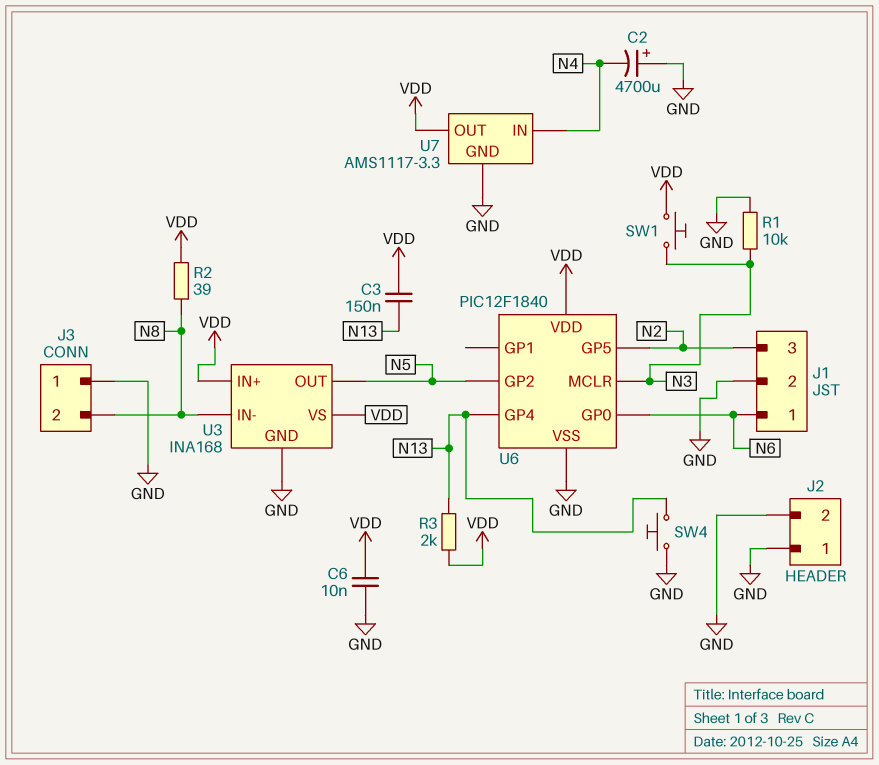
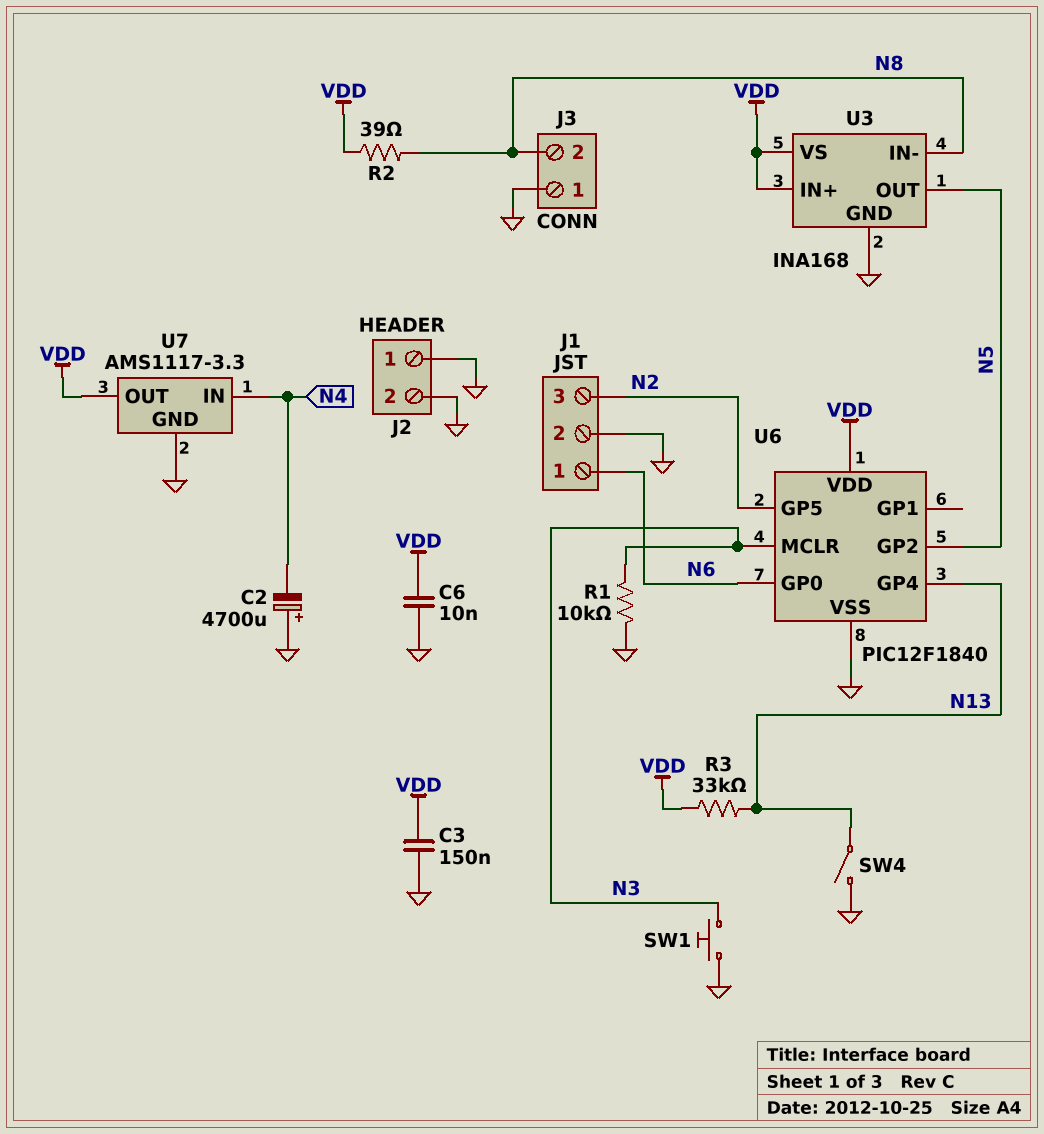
C3: 150nF (N13, VDD) -> 150nF (GND, VDD)
R3: 2k (N13, VDD) -> 33k (N13, VDD)
SW1: button (N3, VDD) -> button (GND, N3)
SW4: button (GND, N13) -> switch (GND, N13)

